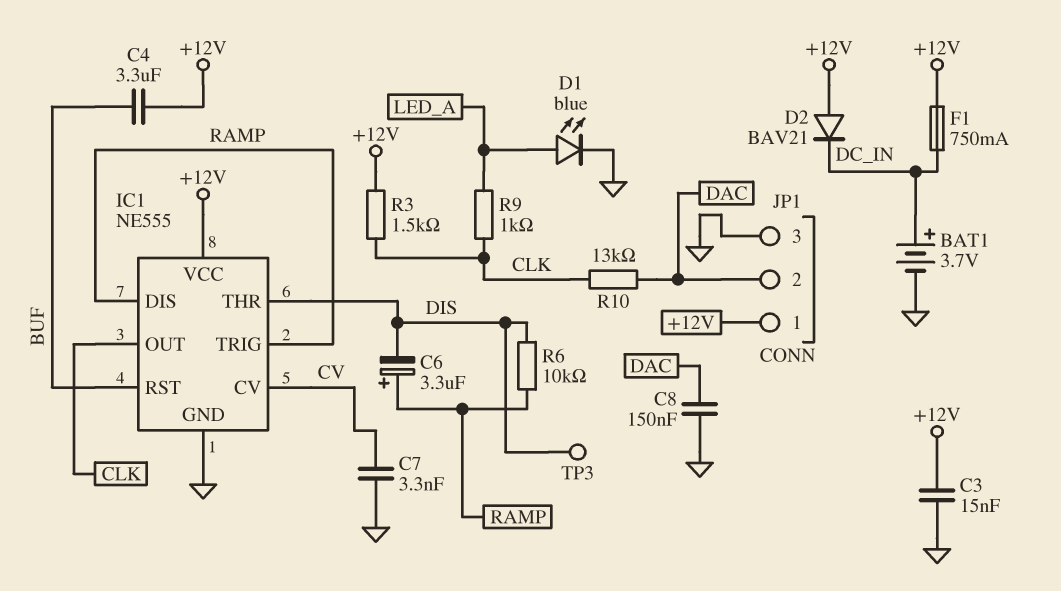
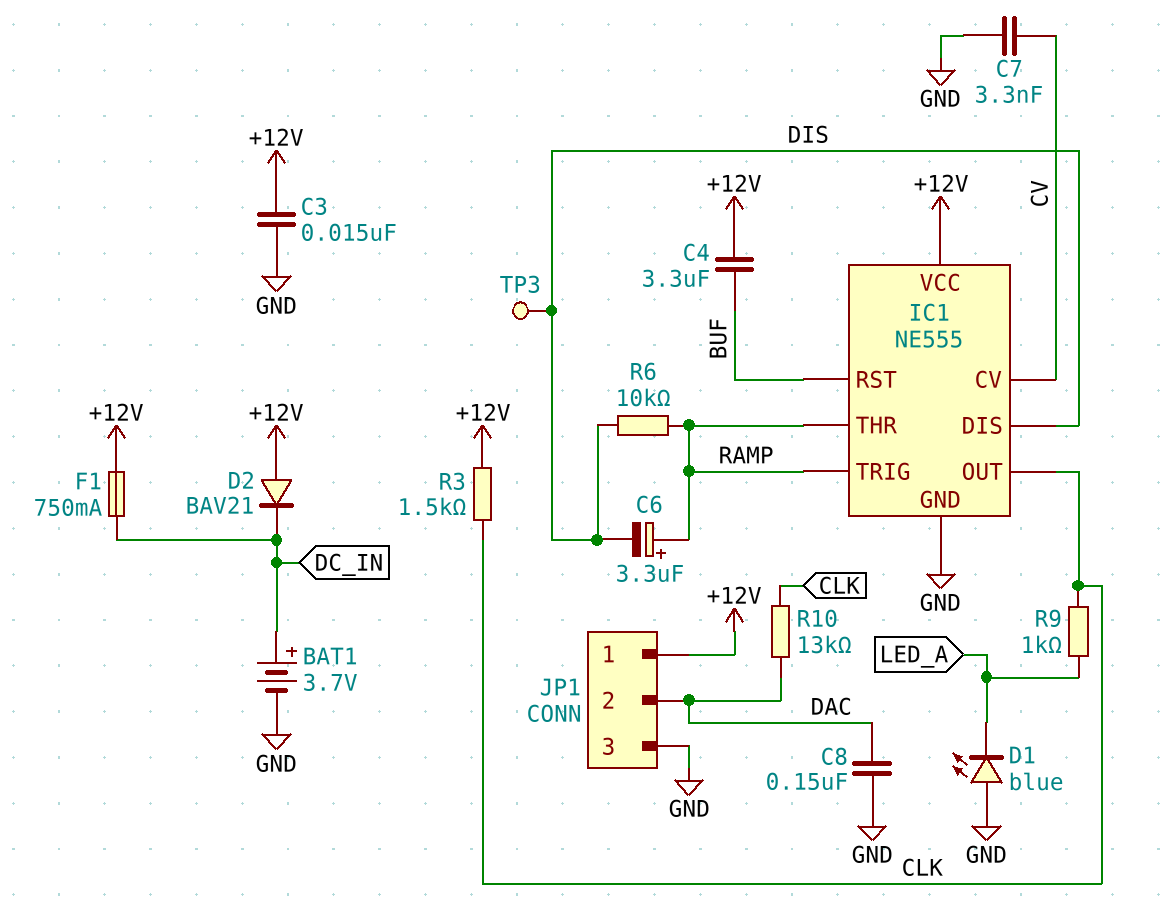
D1: LED blue (A LED_A, K GND) -> LED blue (A GND, K LED_A)
IC1 pin DIS: RAMP -> DIS
IC1 pin THR: DIS -> RAMP

